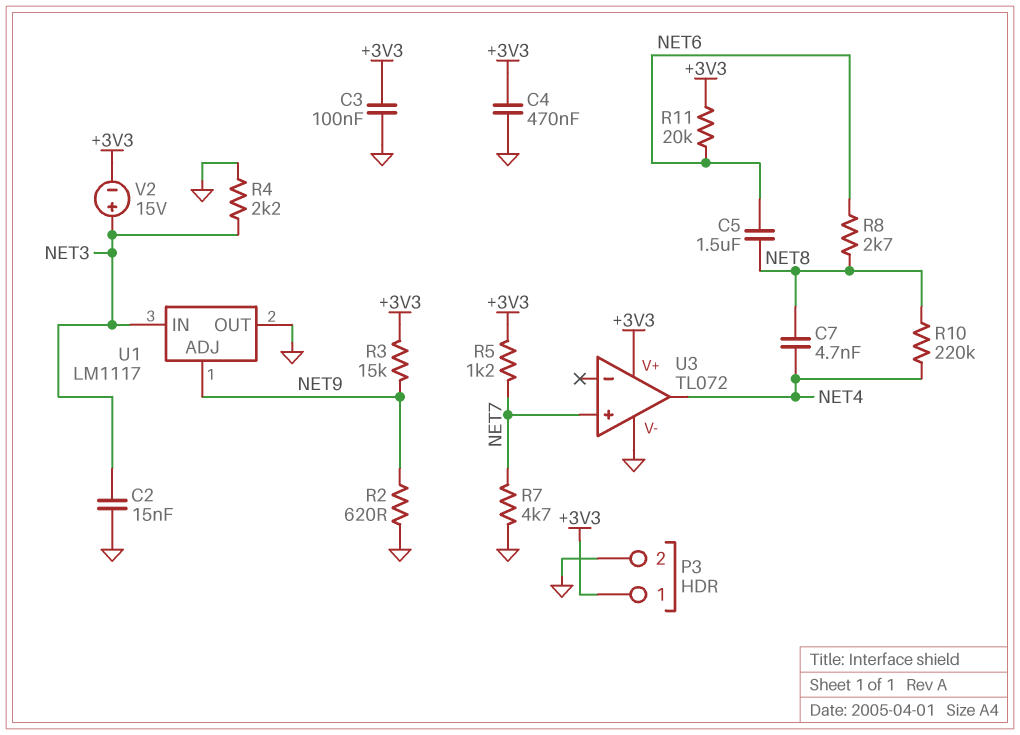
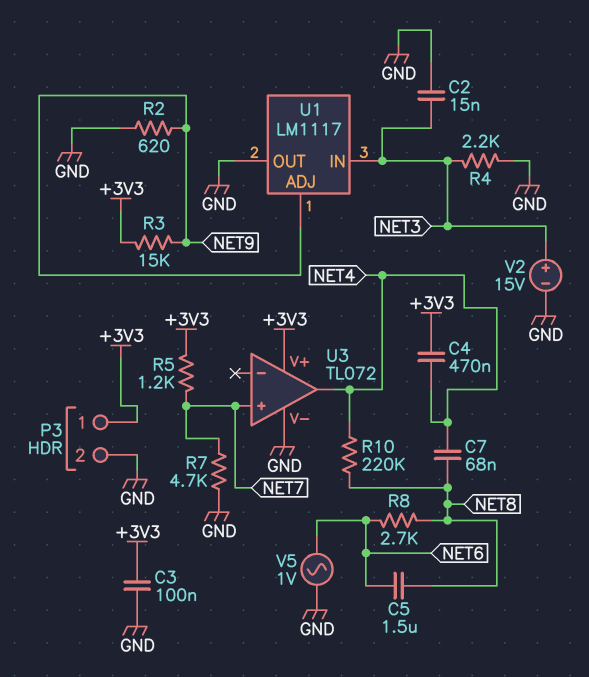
C4: 470nF (+3V3, GND) -> 470nF (+3V3, NET4)
C7: 4.7nF (NET4, NET8) -> 68nF (NET4, NET8)
R11: 20k (+3V3, NET6) -> none
V2: 15V (plus NET3, minus +3V3) -> 15V (plus NET3, minus GND)
V5: none -> AC 1V (GND, NET6)

